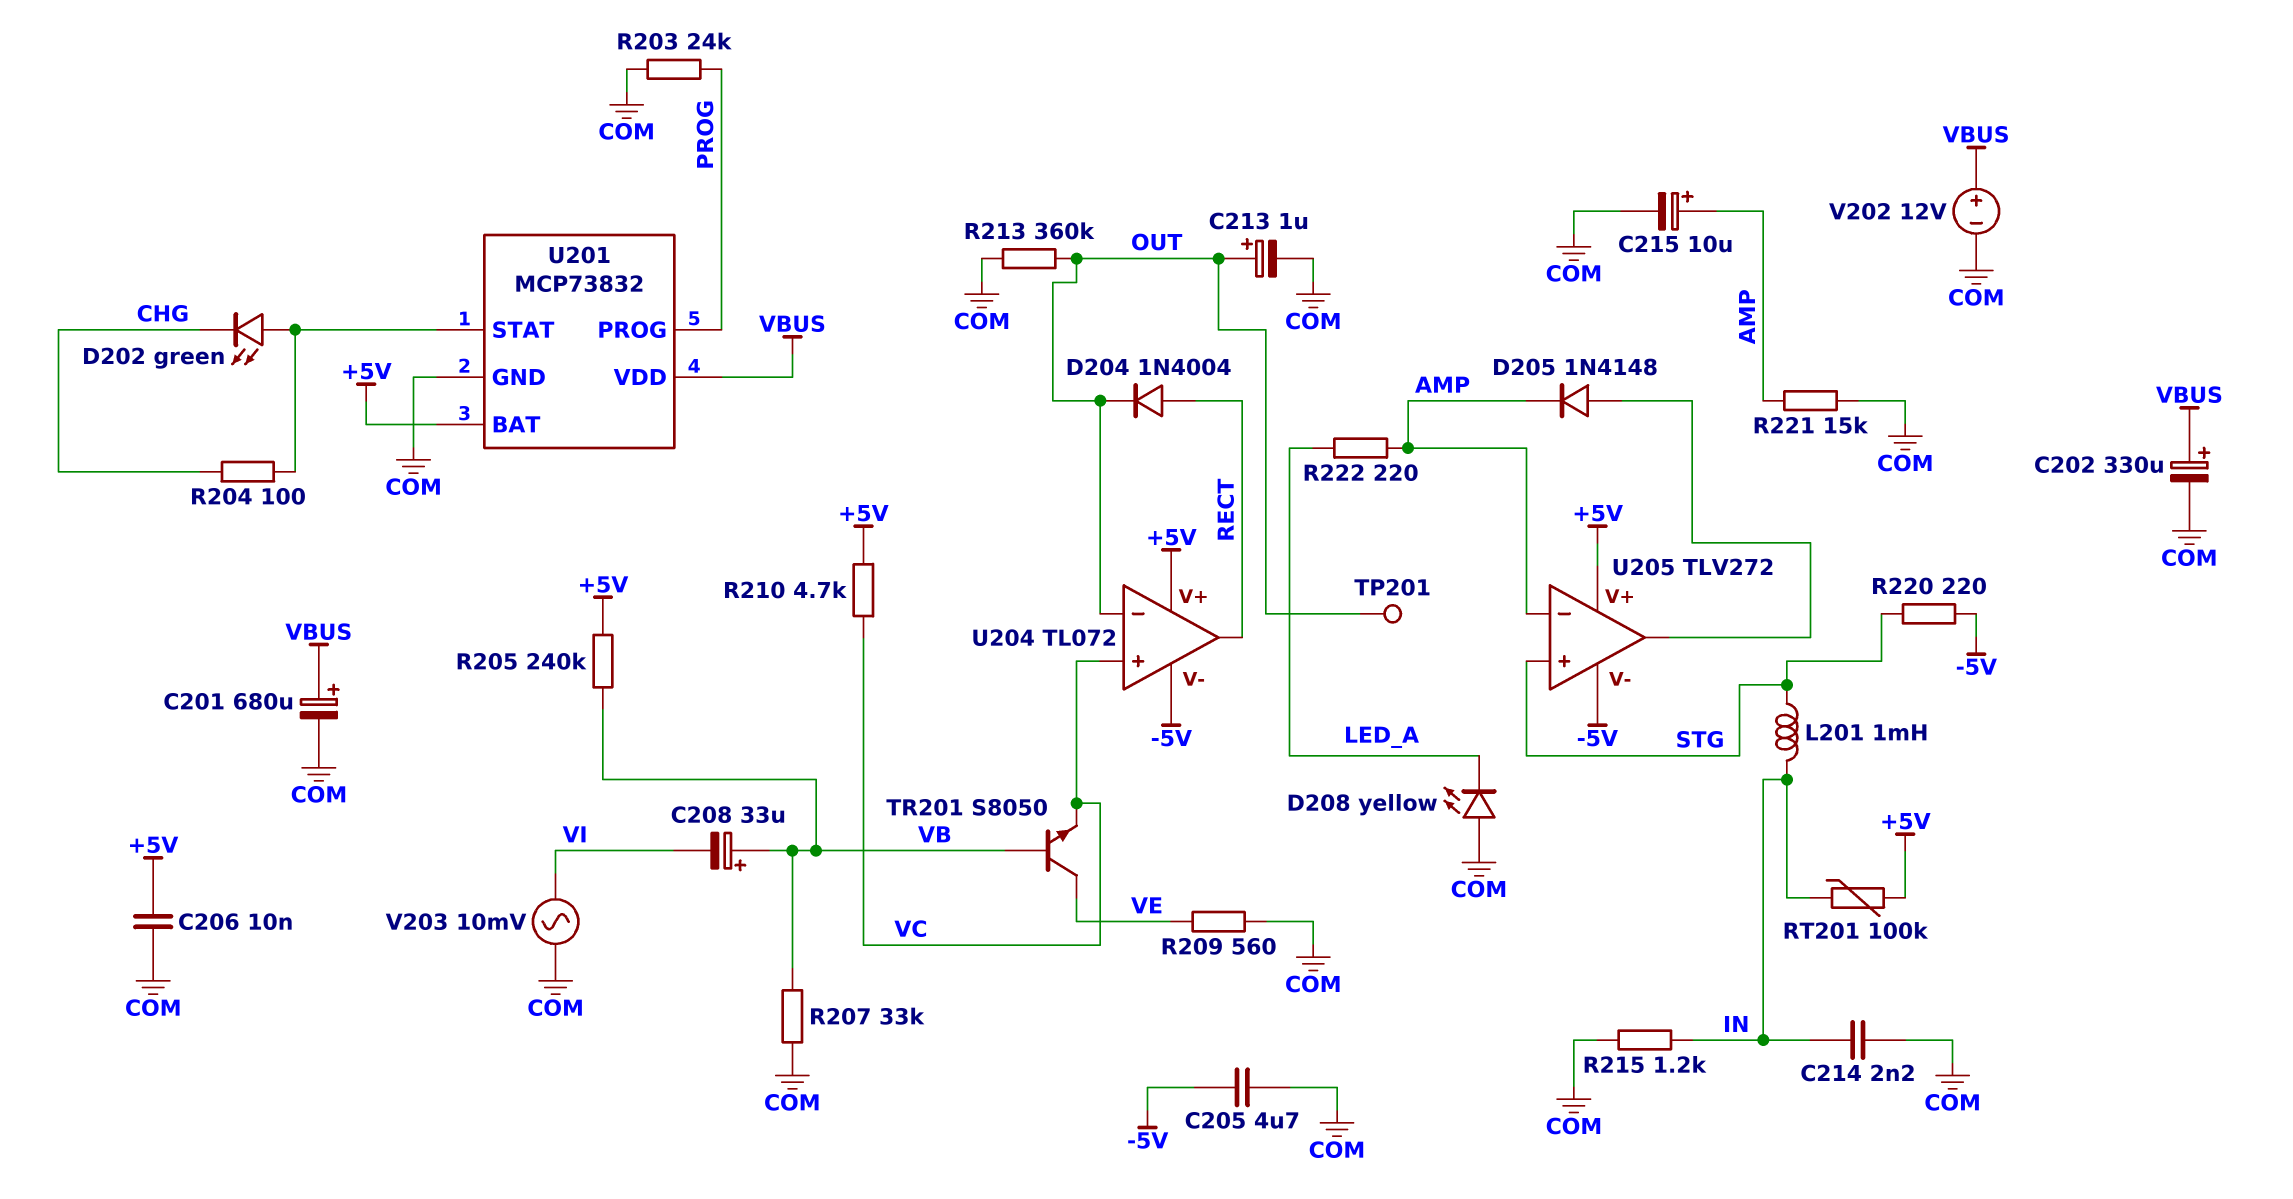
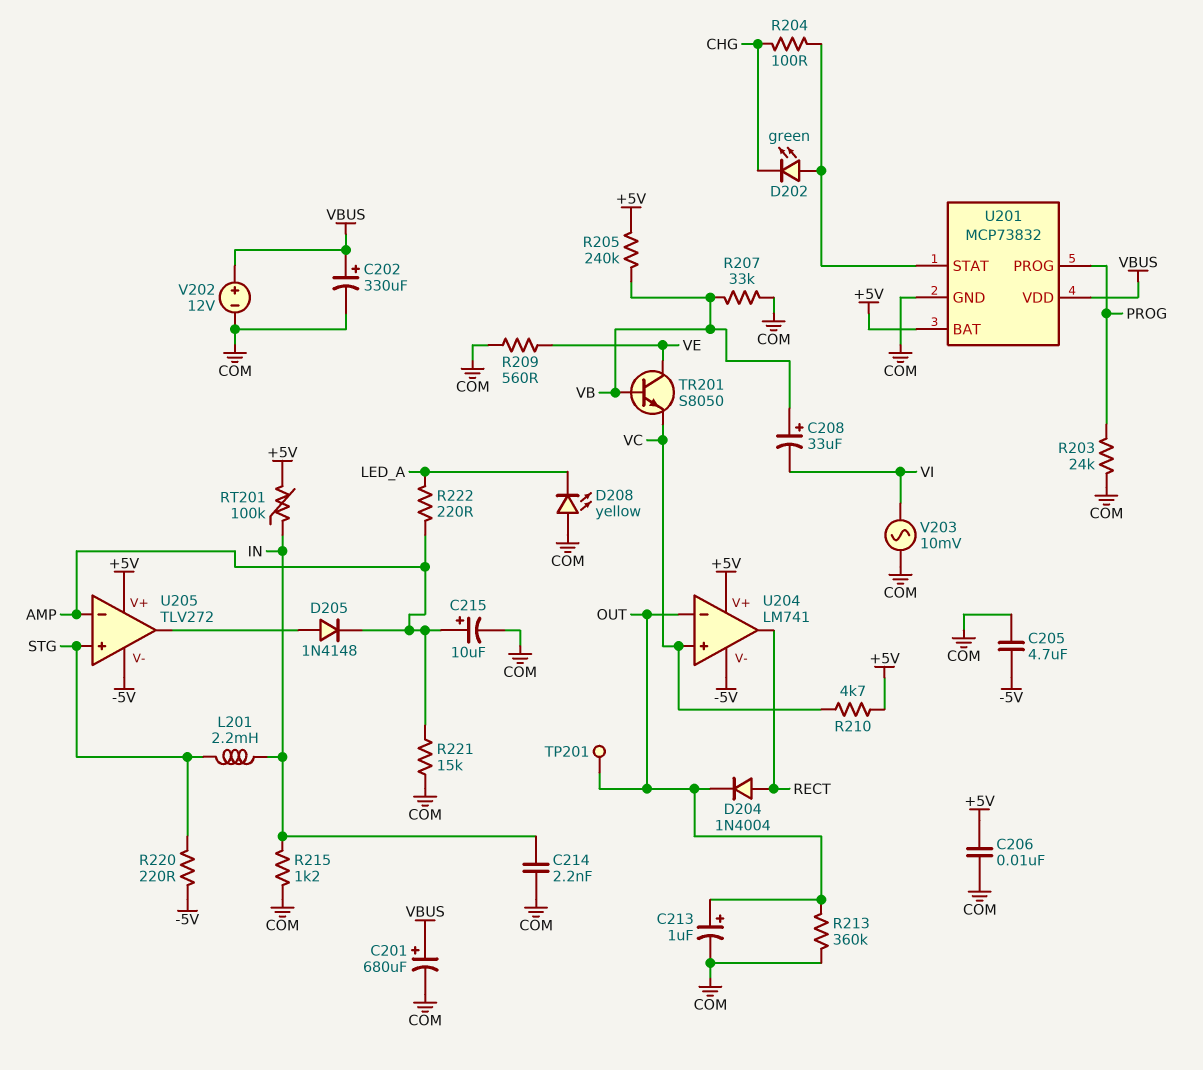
L201: 1mH (IN, STG) -> 2.2mH (IN, STG)
U204: TL072 -> LM741

